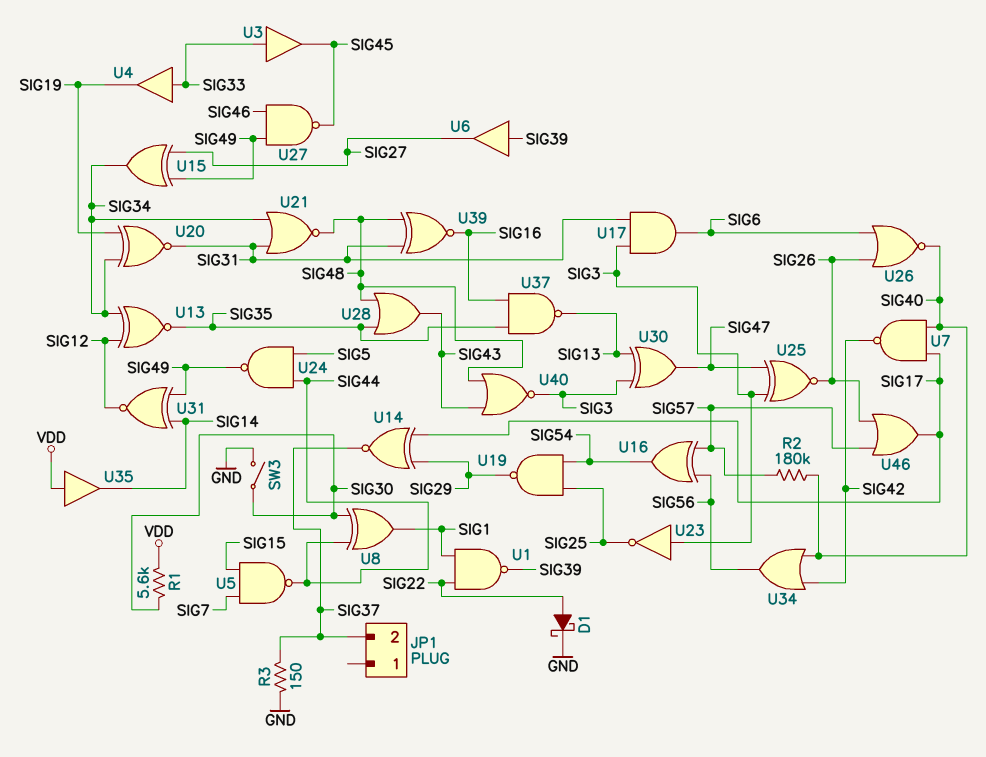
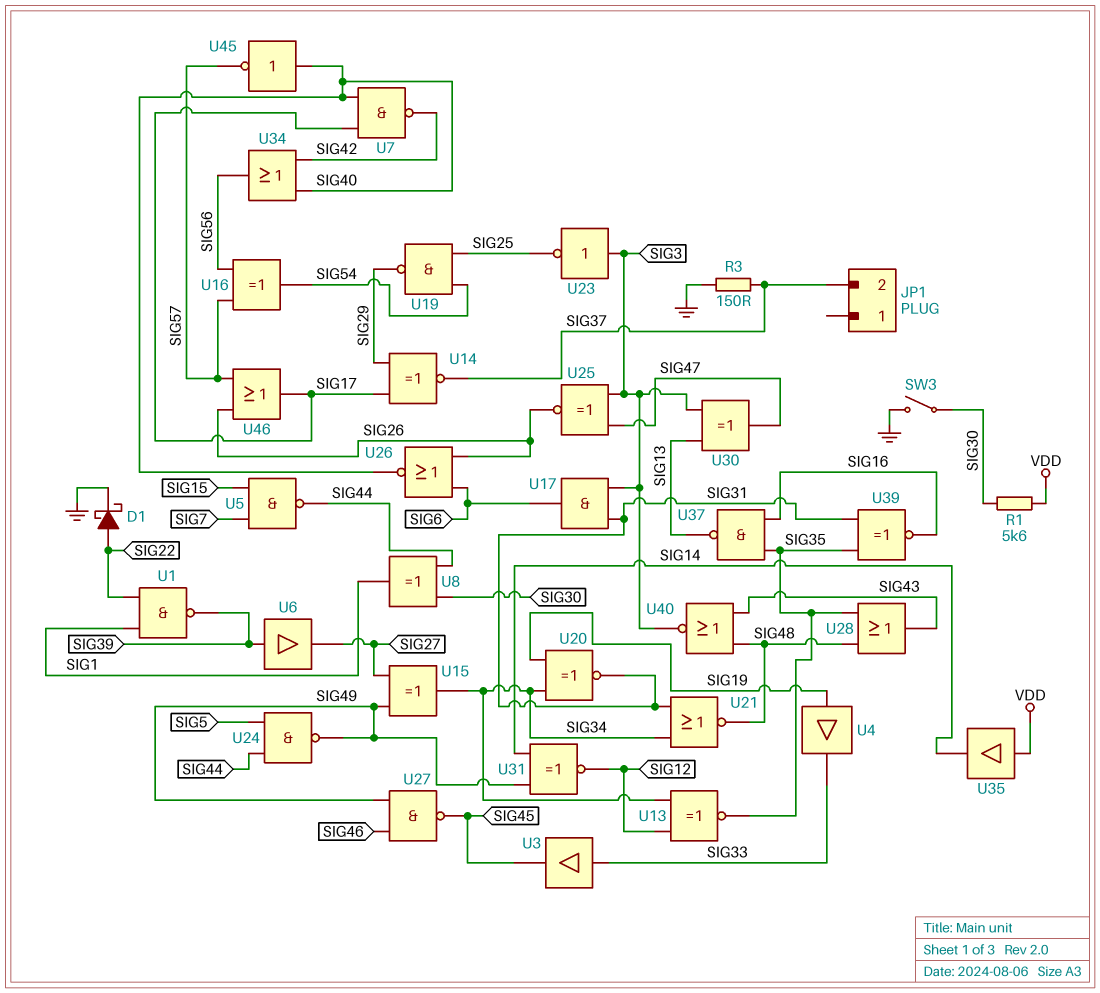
R2: 180k (SIG40, SIG57) -> none
U4: buffer (in SIG33, out SIG19) -> buffer (in SIG19, out SIG33)
U39: XNOR (in SIG31, in SIG48, out SIG16) -> XNOR (in SIG31, in SIG35, out SIG16)
U45: none -> NOT (in SIG40, out SIG57)

